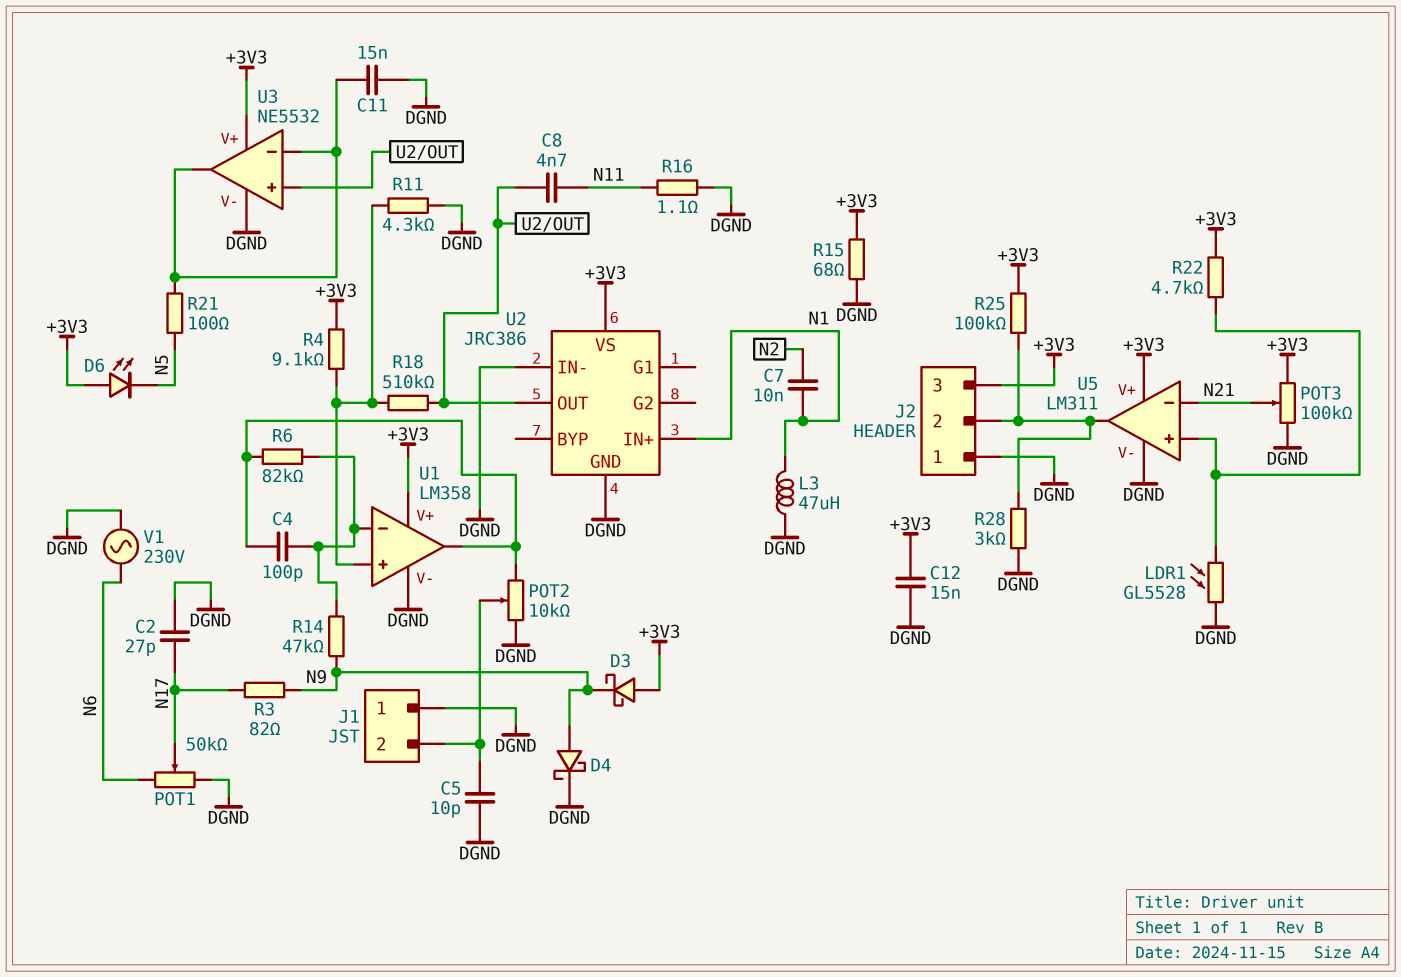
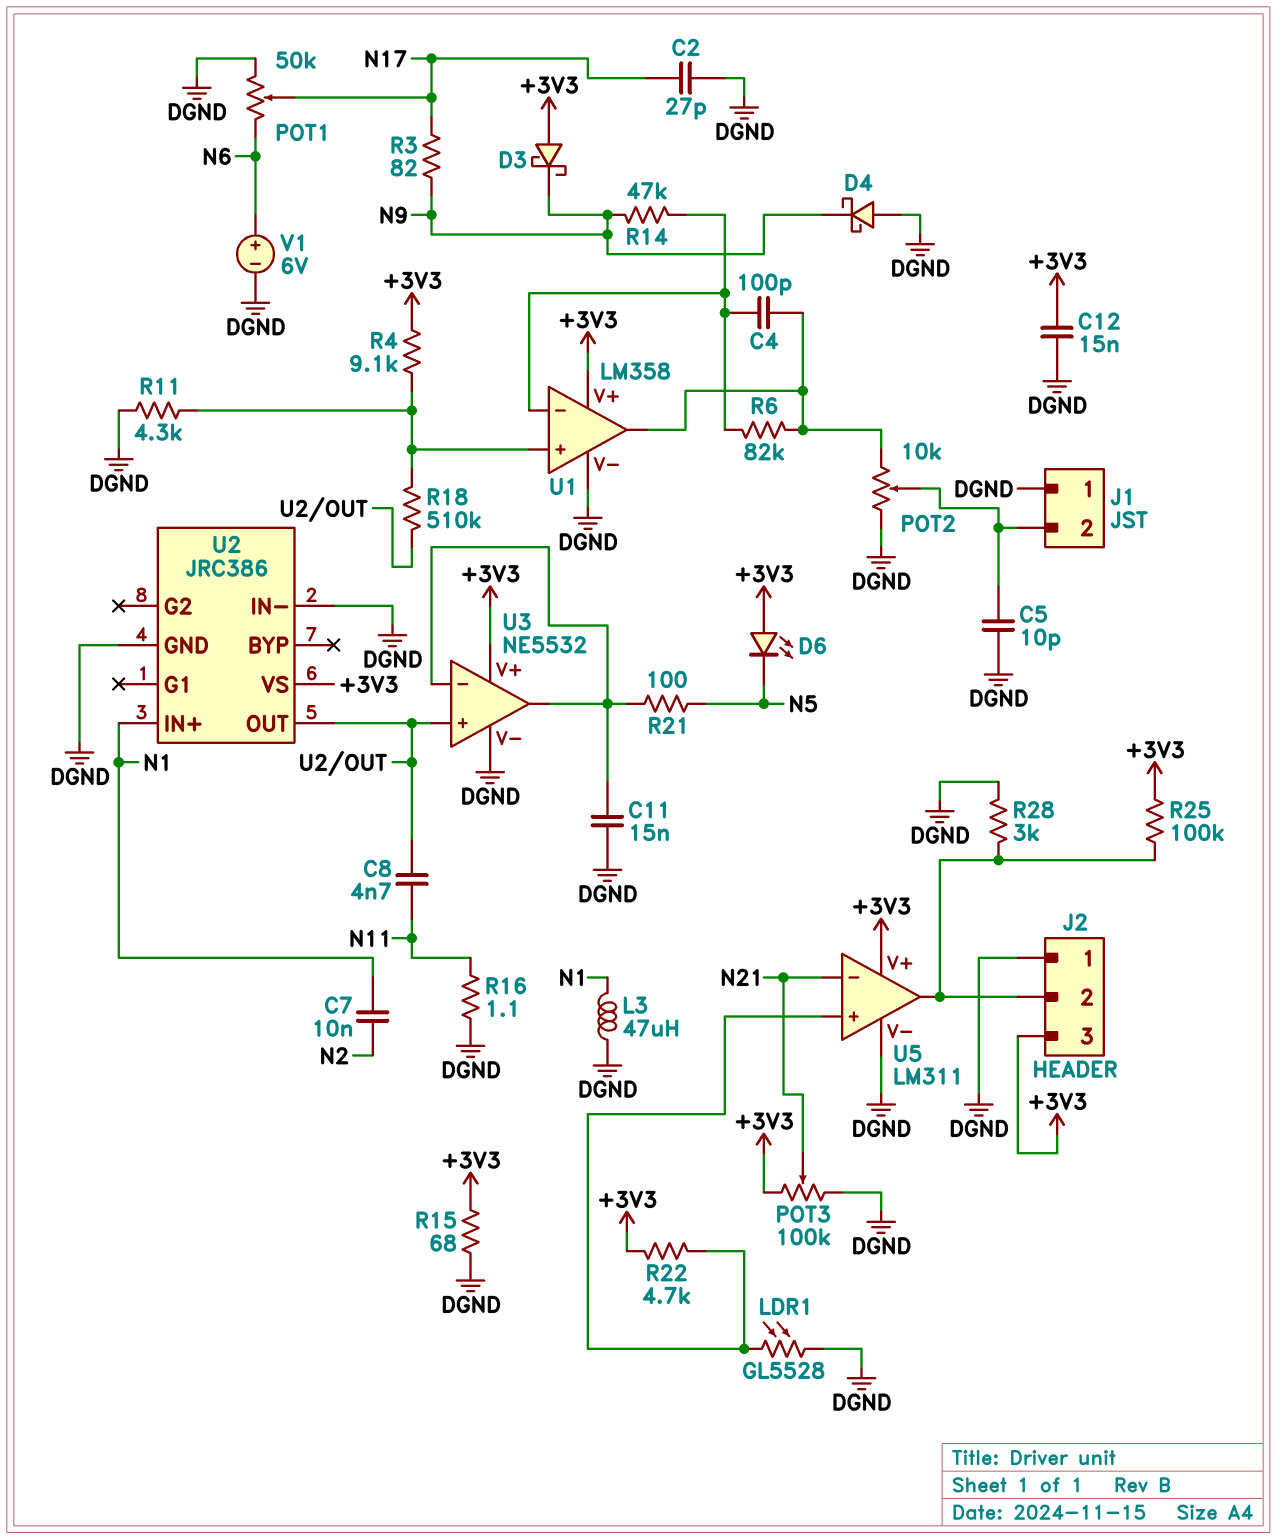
D4: schottky (A N9, K DGND) -> schottky (A DGND, K N9)
V1: AC 230V (DGND, N6) -> 6V (plus N6, minus DGND)

